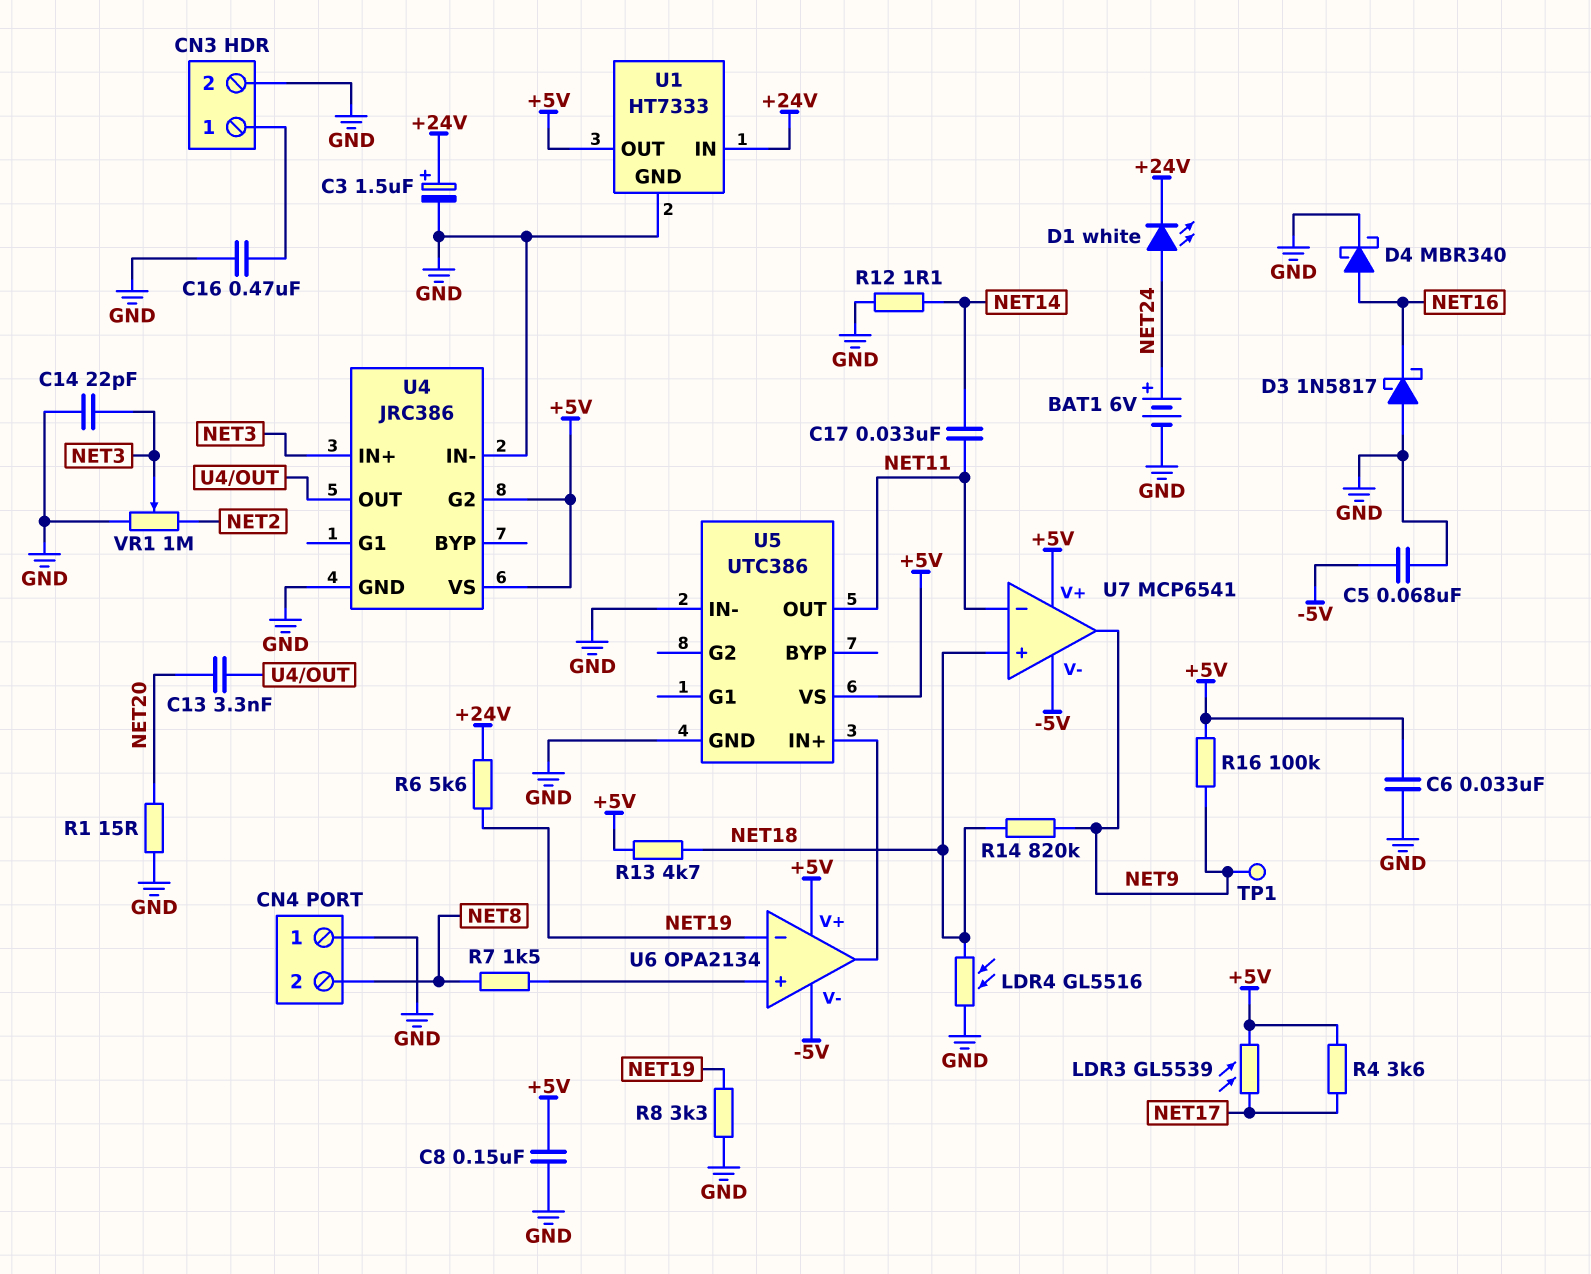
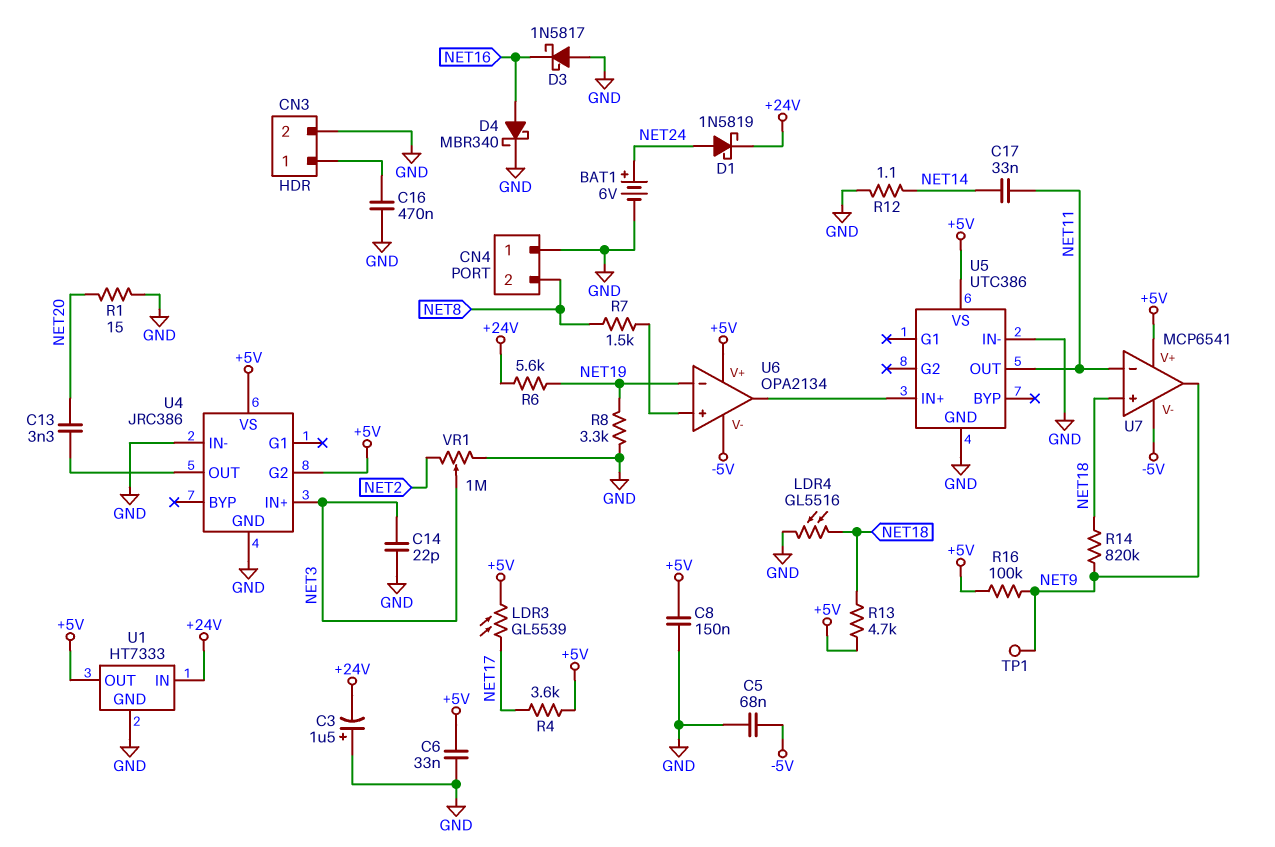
C3: 1.5uF (plus +24V, minus GND) -> 1.5uF (plus GND, minus +24V)
D1: LED white (A NET24, K +24V) -> schottky 1N5819 (A NET24, K +24V)

